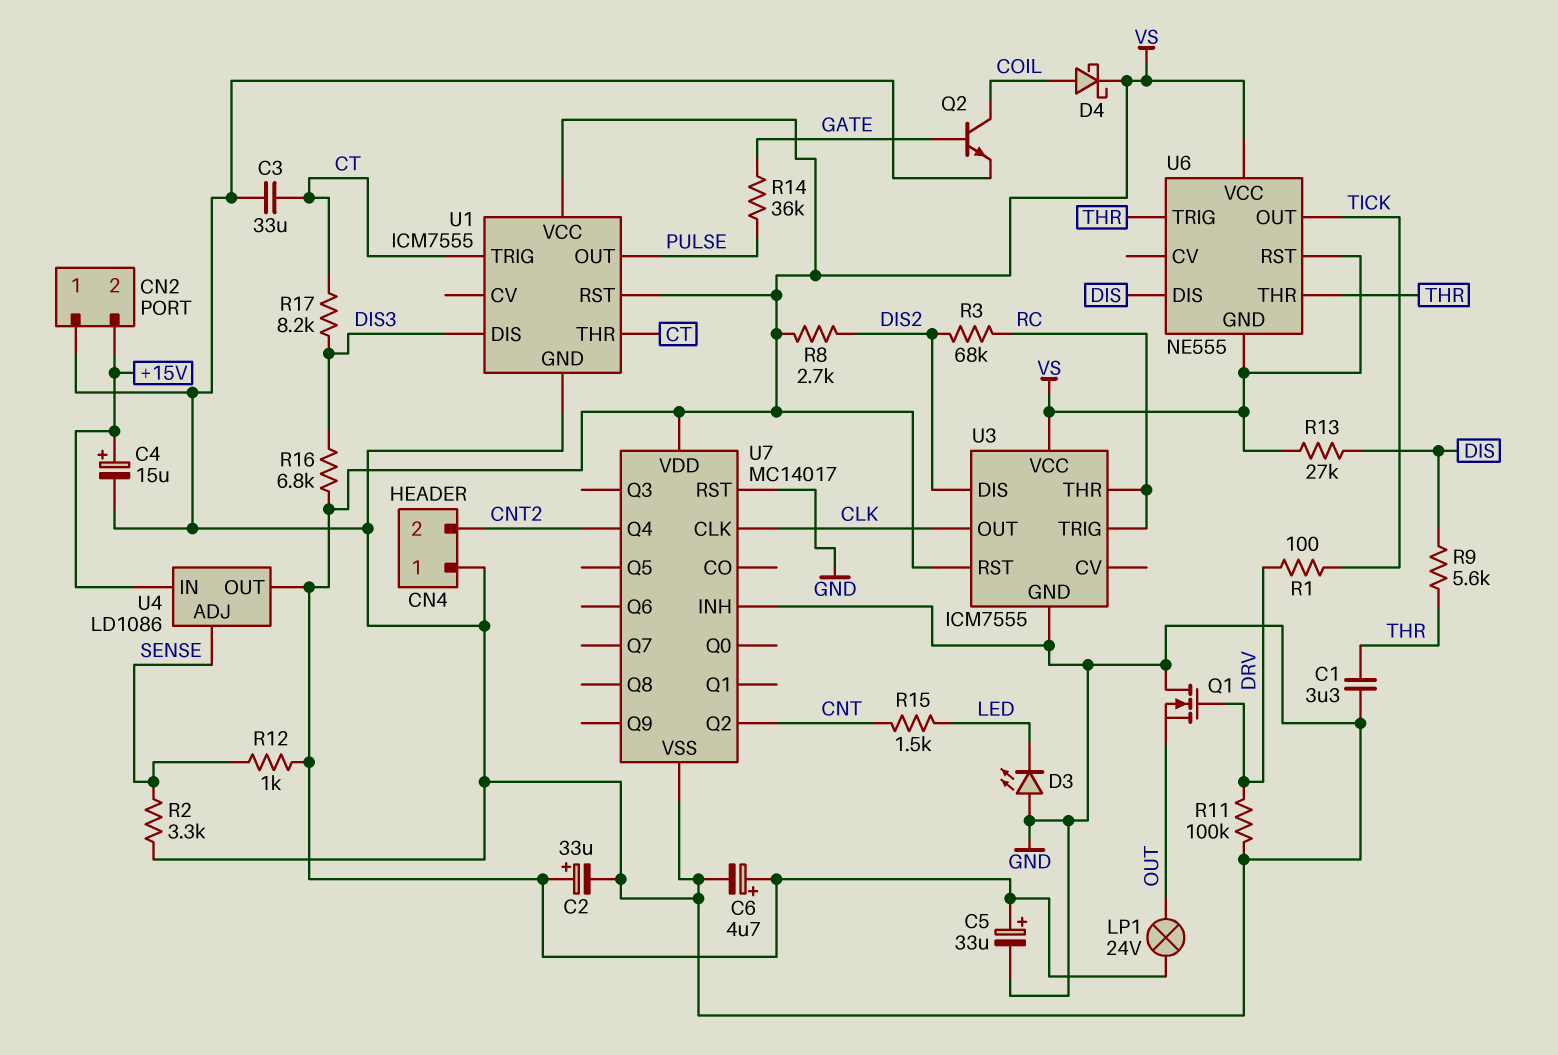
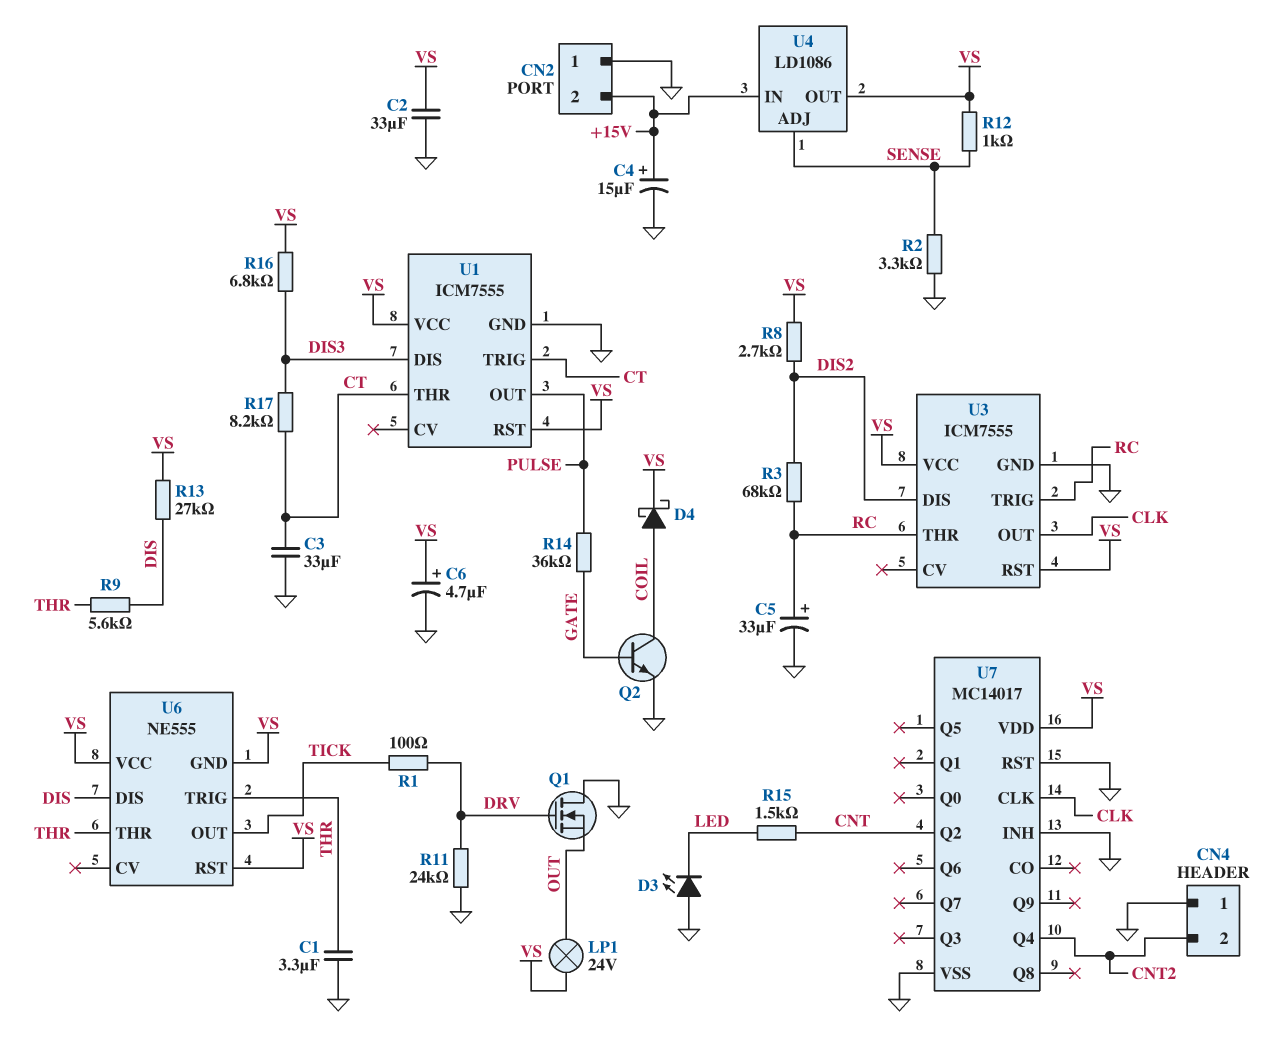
C2: 33uF (plus VS, minus GND) -> 33uF (GND, VS)
C5: 33uF (plus VS, minus GND) -> 33uF (plus RC, minus GND)
R11: 100k (DRV, GND) -> 24k (DRV, GND)

